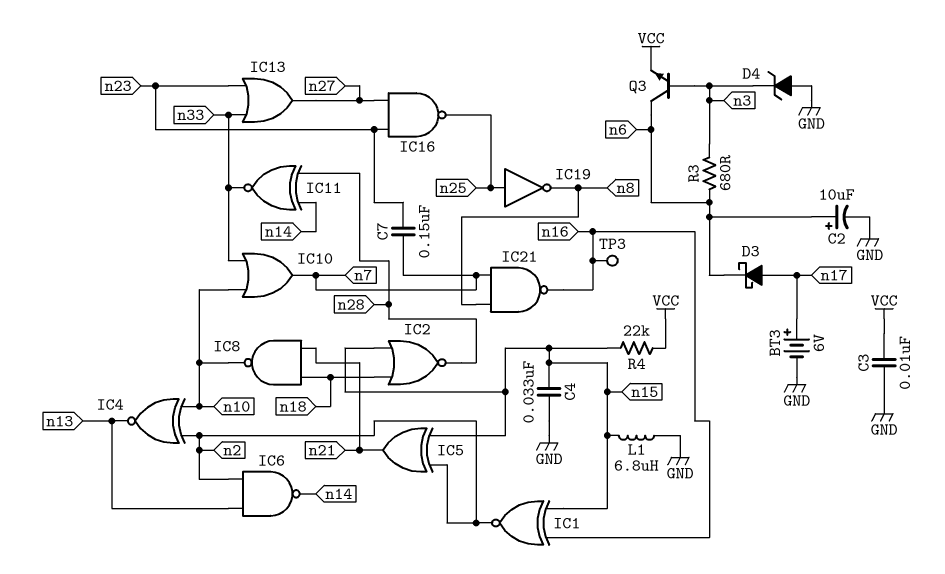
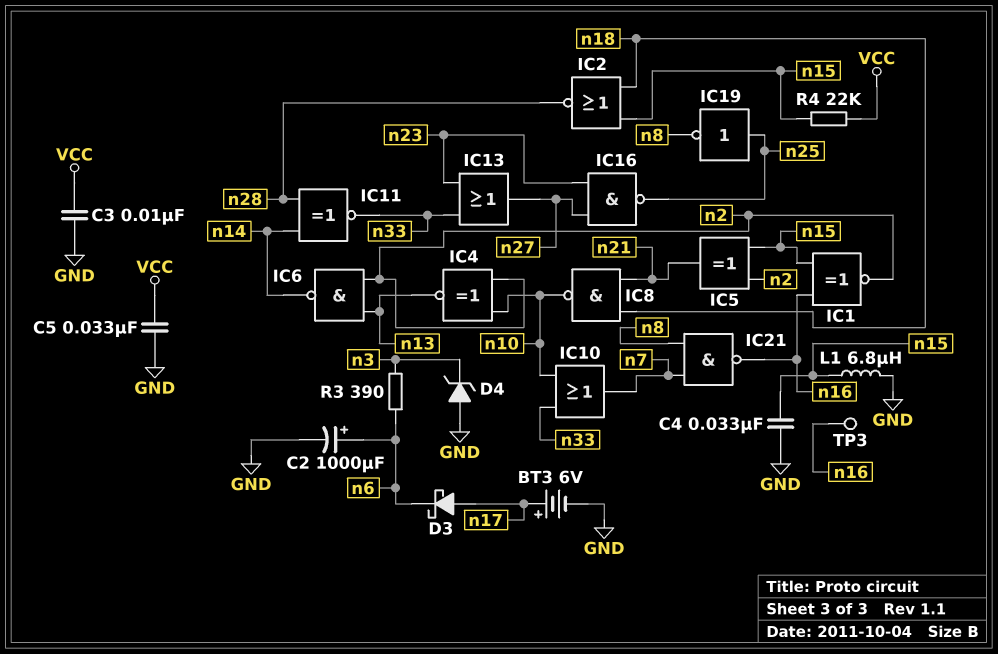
C2: 10uF (plus n6, minus GND) -> 1000uF (plus n6, minus GND)
C5: none -> 33nF (GND, VCC)
C7: 150nF (n7, n23) -> none
Q3: NPN (B n3, C n6, E VCC) -> none
R3: 680 (n3, n6) -> 390 (n3, n6)

